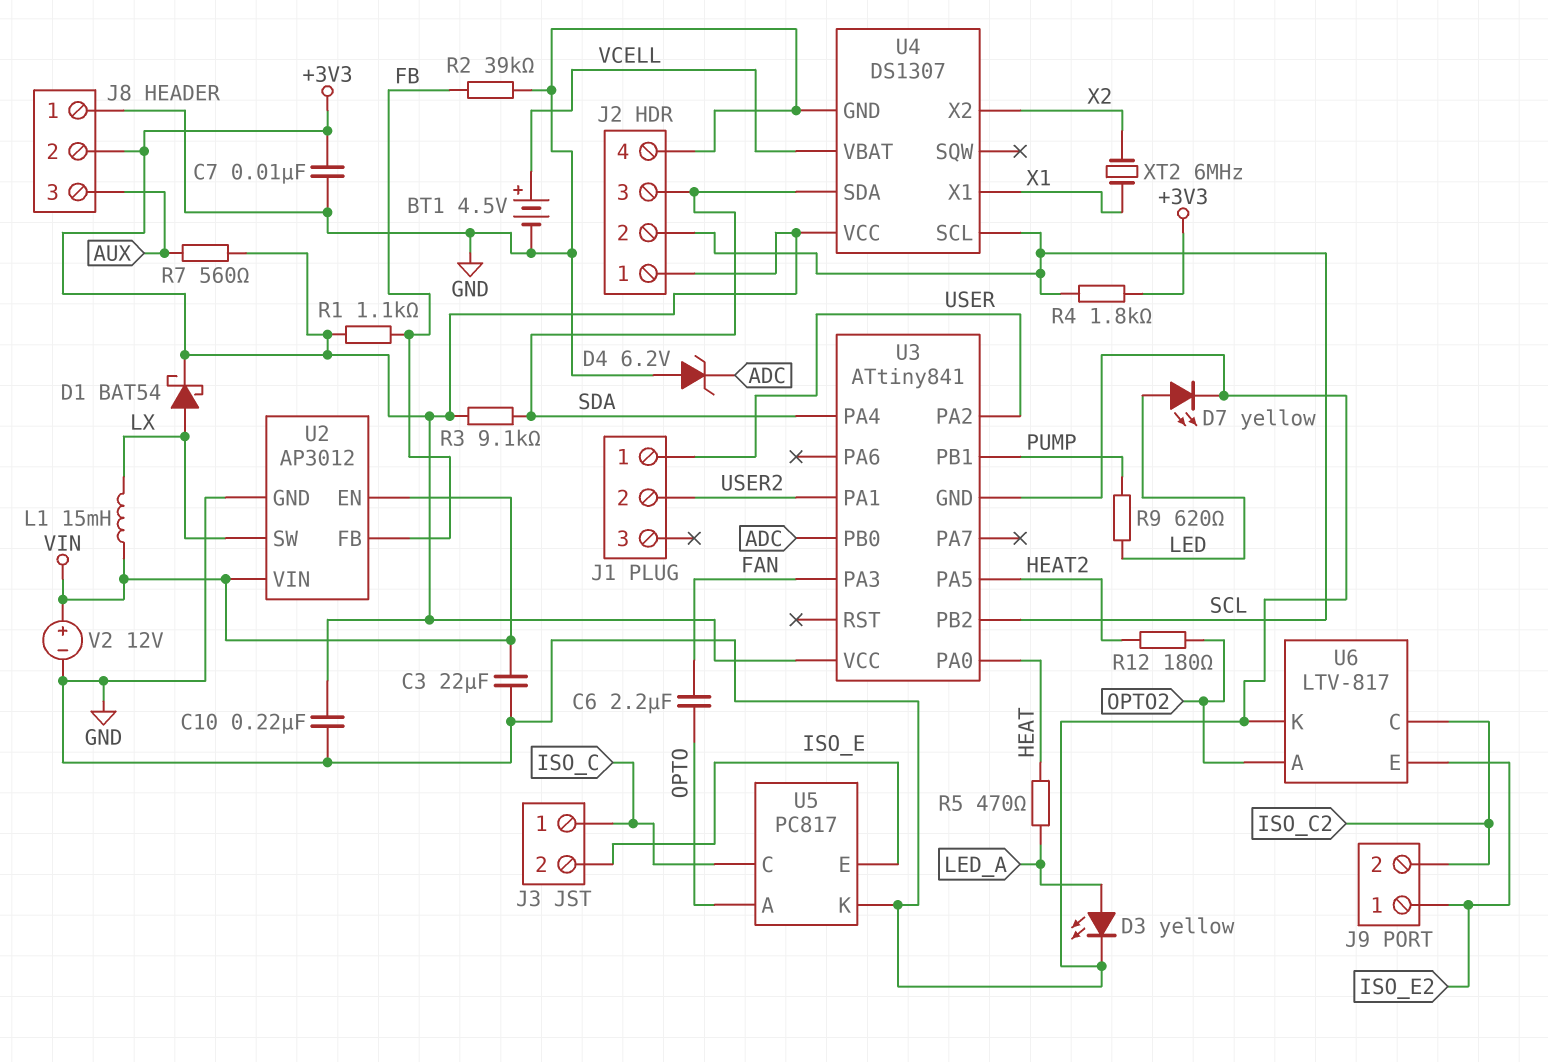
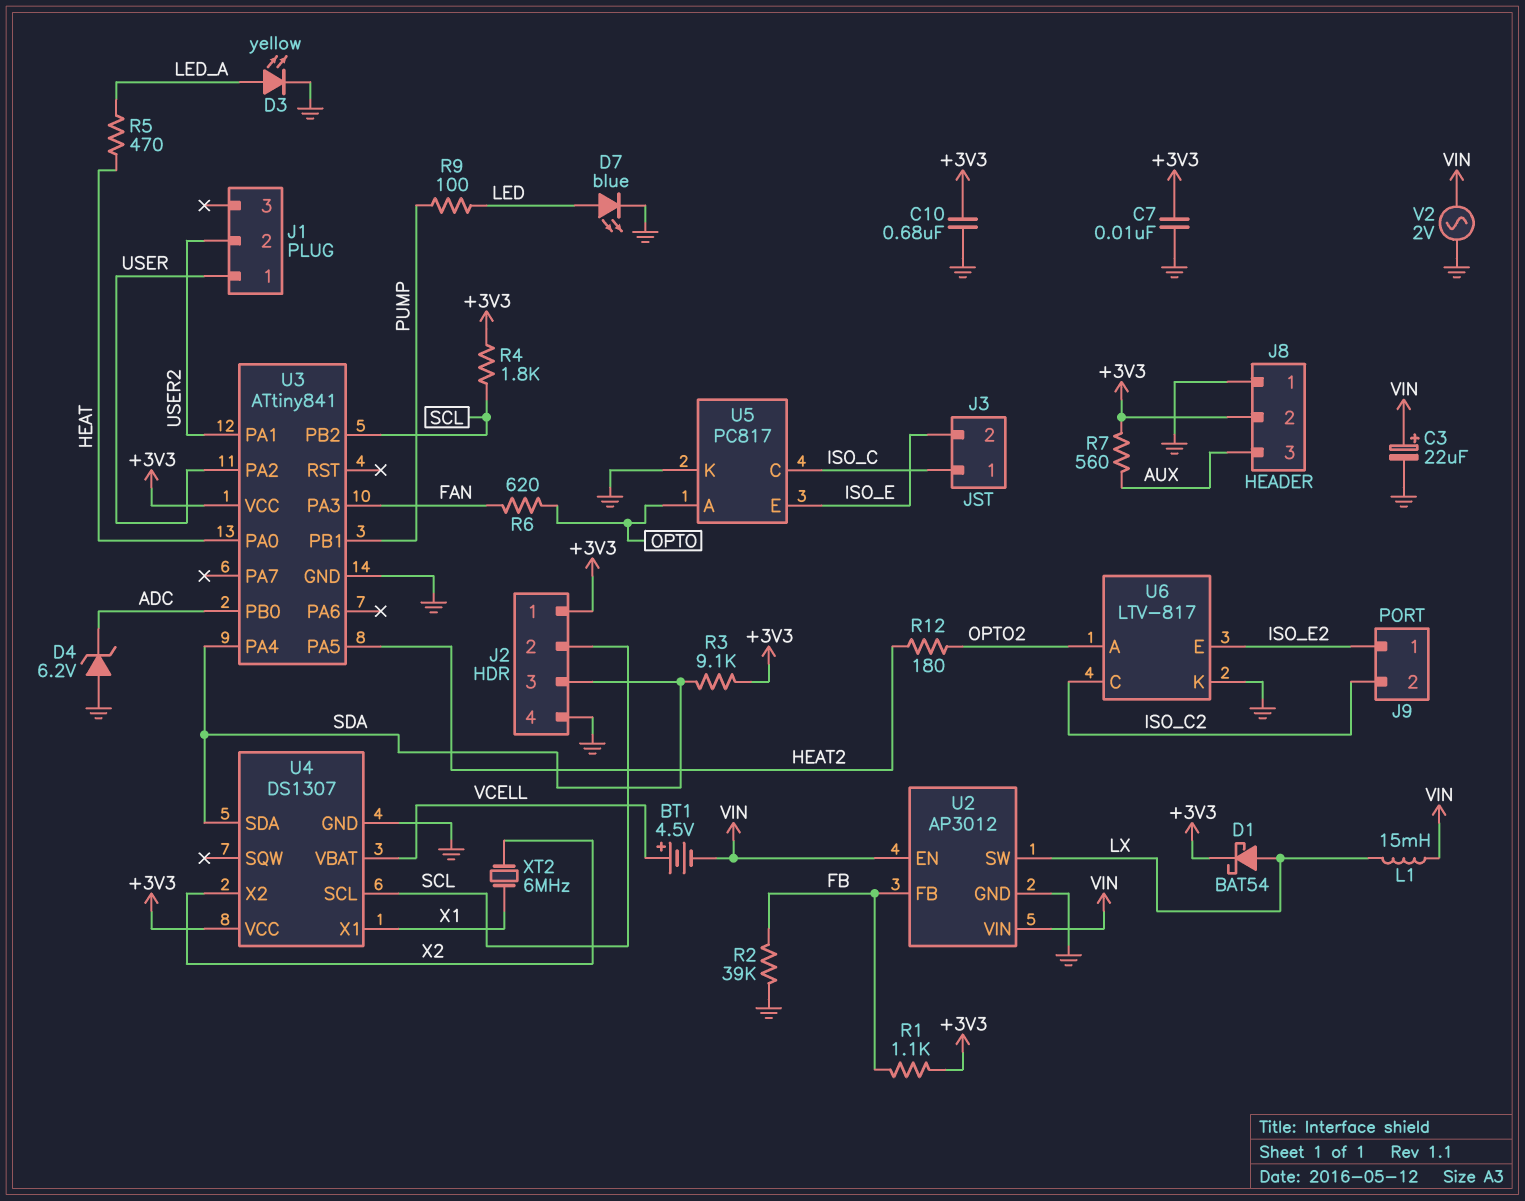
BT1: 4.5V (plus VCELL, minus GND) -> 4.5V (plus VCELL, minus VIN)
C3: 22uF (GND, VIN) -> 22uF (plus VIN, minus GND)
C6: 2.2uF (FAN, OPTO) -> none
C10: 220nF (+3V3, GND) -> 680nF (+3V3, GND)
D7: LED yellow (A LED, K GND) -> LED blue (A LED, K GND)
R6: none -> 620 (FAN, OPTO)
R9: 620 (LED, PUMP) -> 100 (LED, PUMP)
V2: 12V (plus VIN, minus GND) -> AC 2V (GND, VIN)

